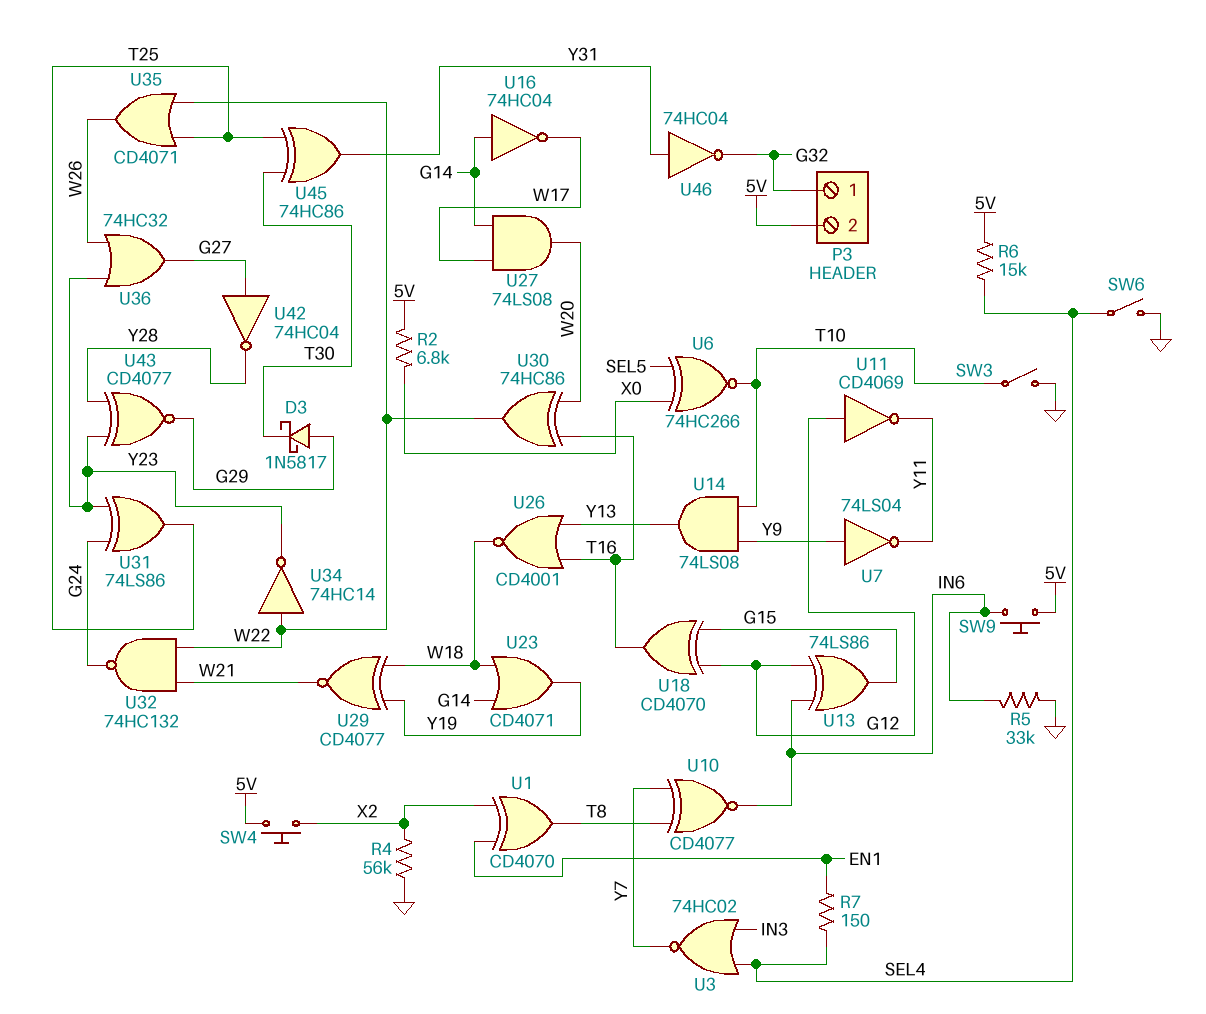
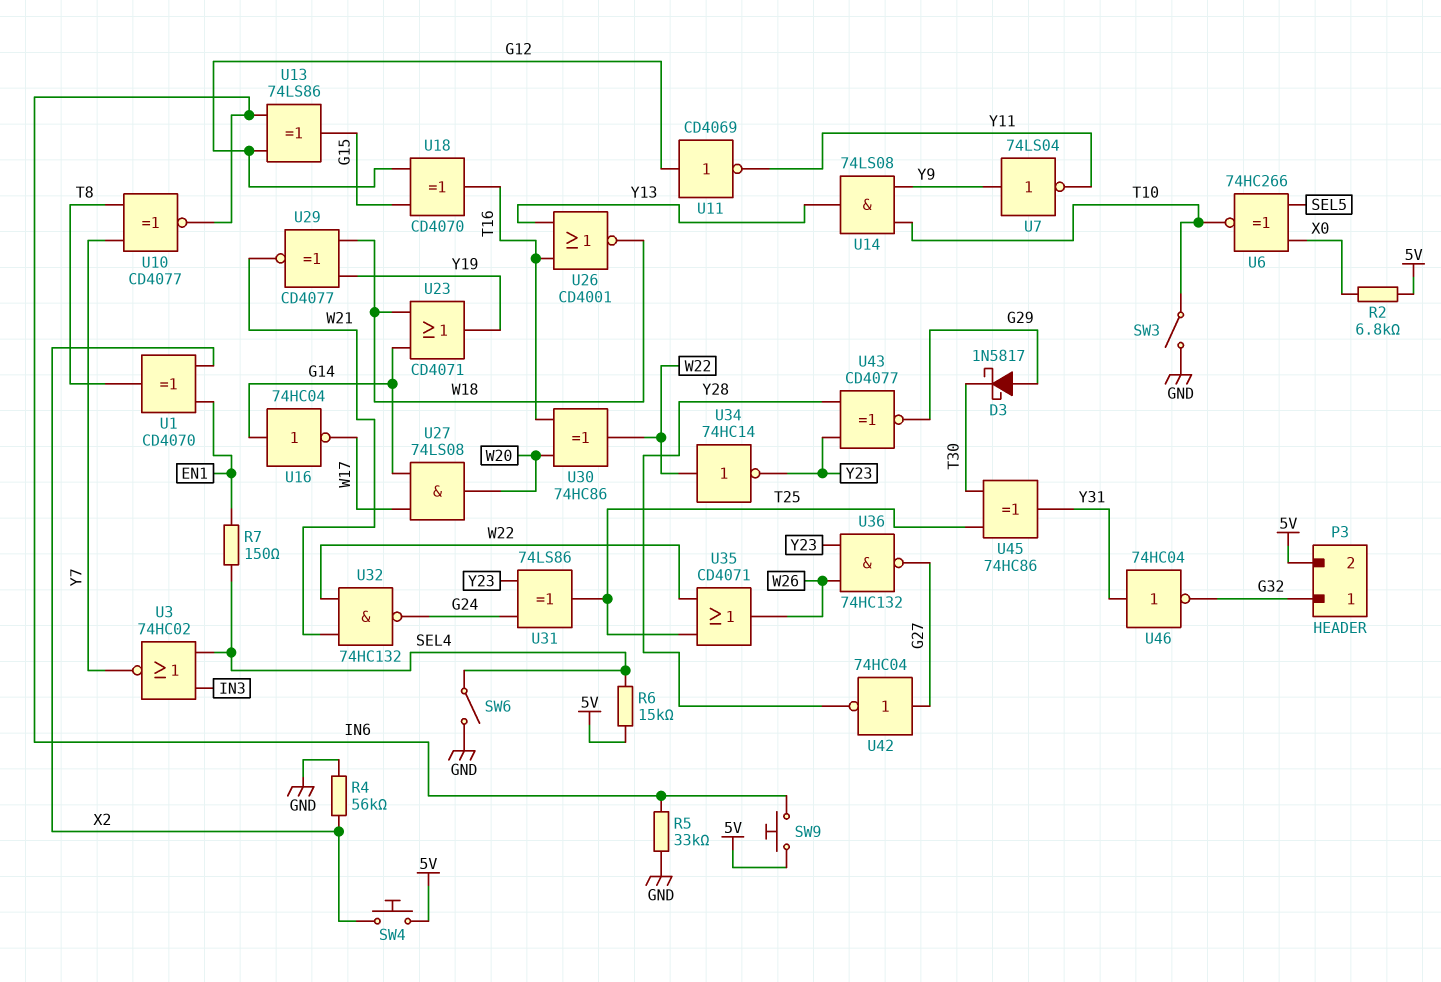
U36: OR 74HC32 (in W26, in Y23, out G27) -> NAND 74HC132 (in W26, in Y23, out G27)

